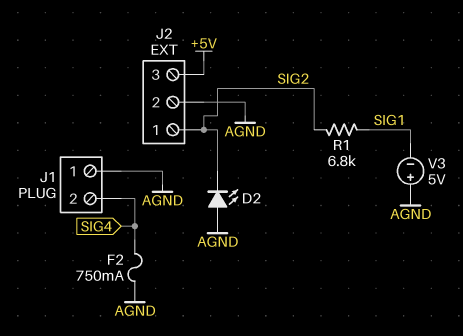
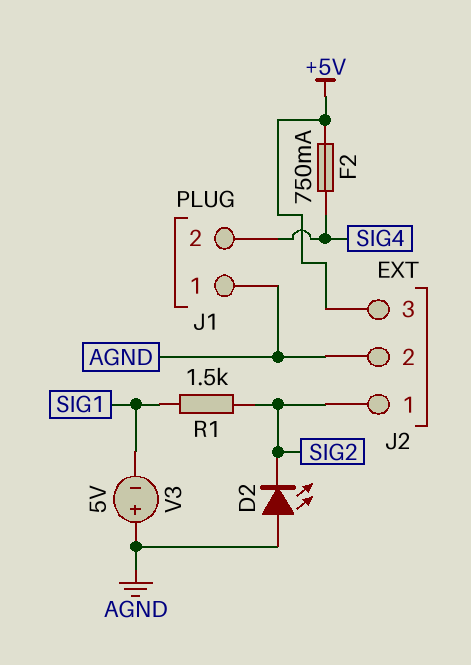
F2: 750mA (AGND, SIG4) -> 750mA (+5V, SIG4)
R1: 6.8k (SIG1, SIG2) -> 1.5k (SIG1, SIG2)

